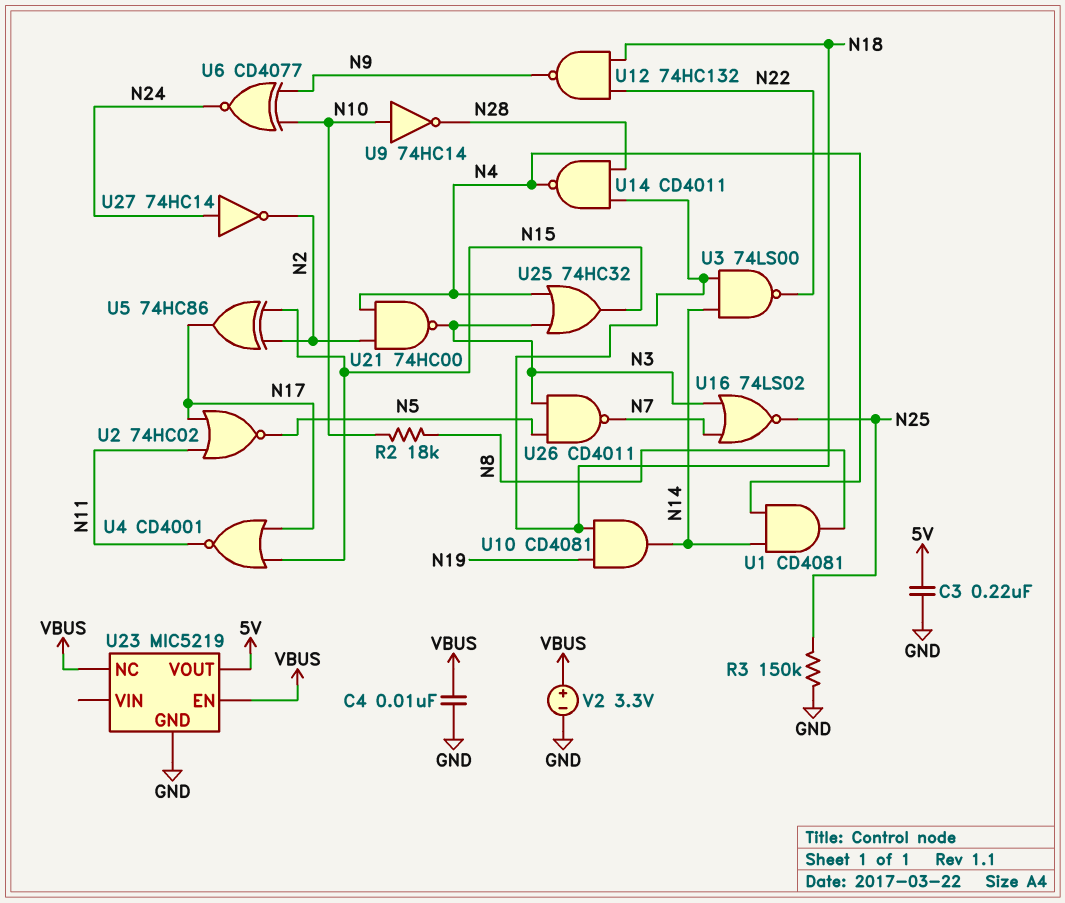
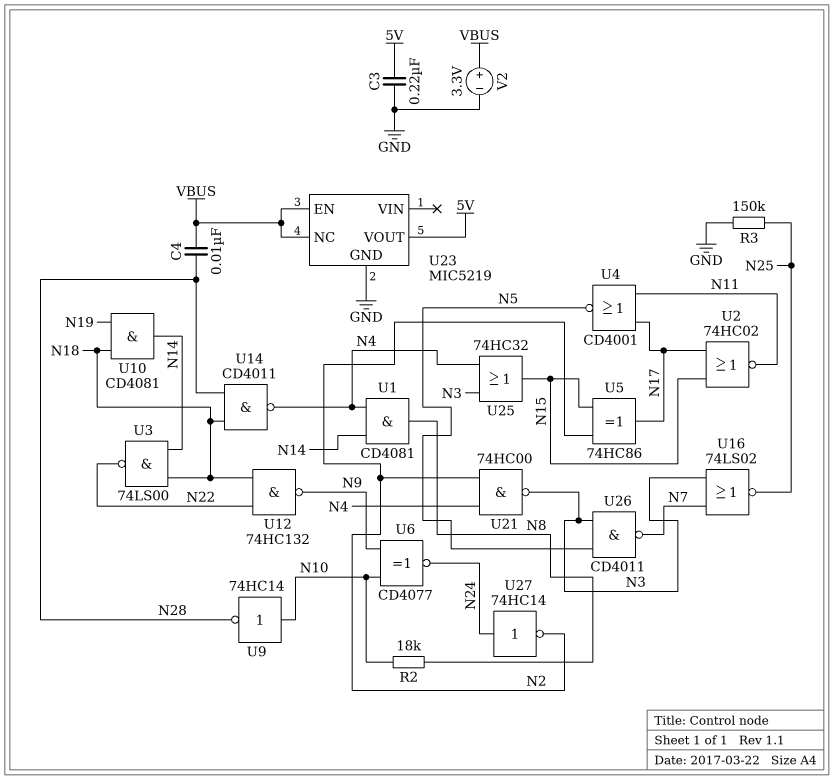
C4: 10nF (GND, VBUS) -> 10nF (N28, VBUS)
U2: NOR 74HC02 (in N11, in N17, out N5) -> NOR 74HC02 (in N15, in N17, out N11)
U4: NOR CD4001 (in N15, in N17, out N11) -> NOR CD4001 (in N11, in N17, out N5)

